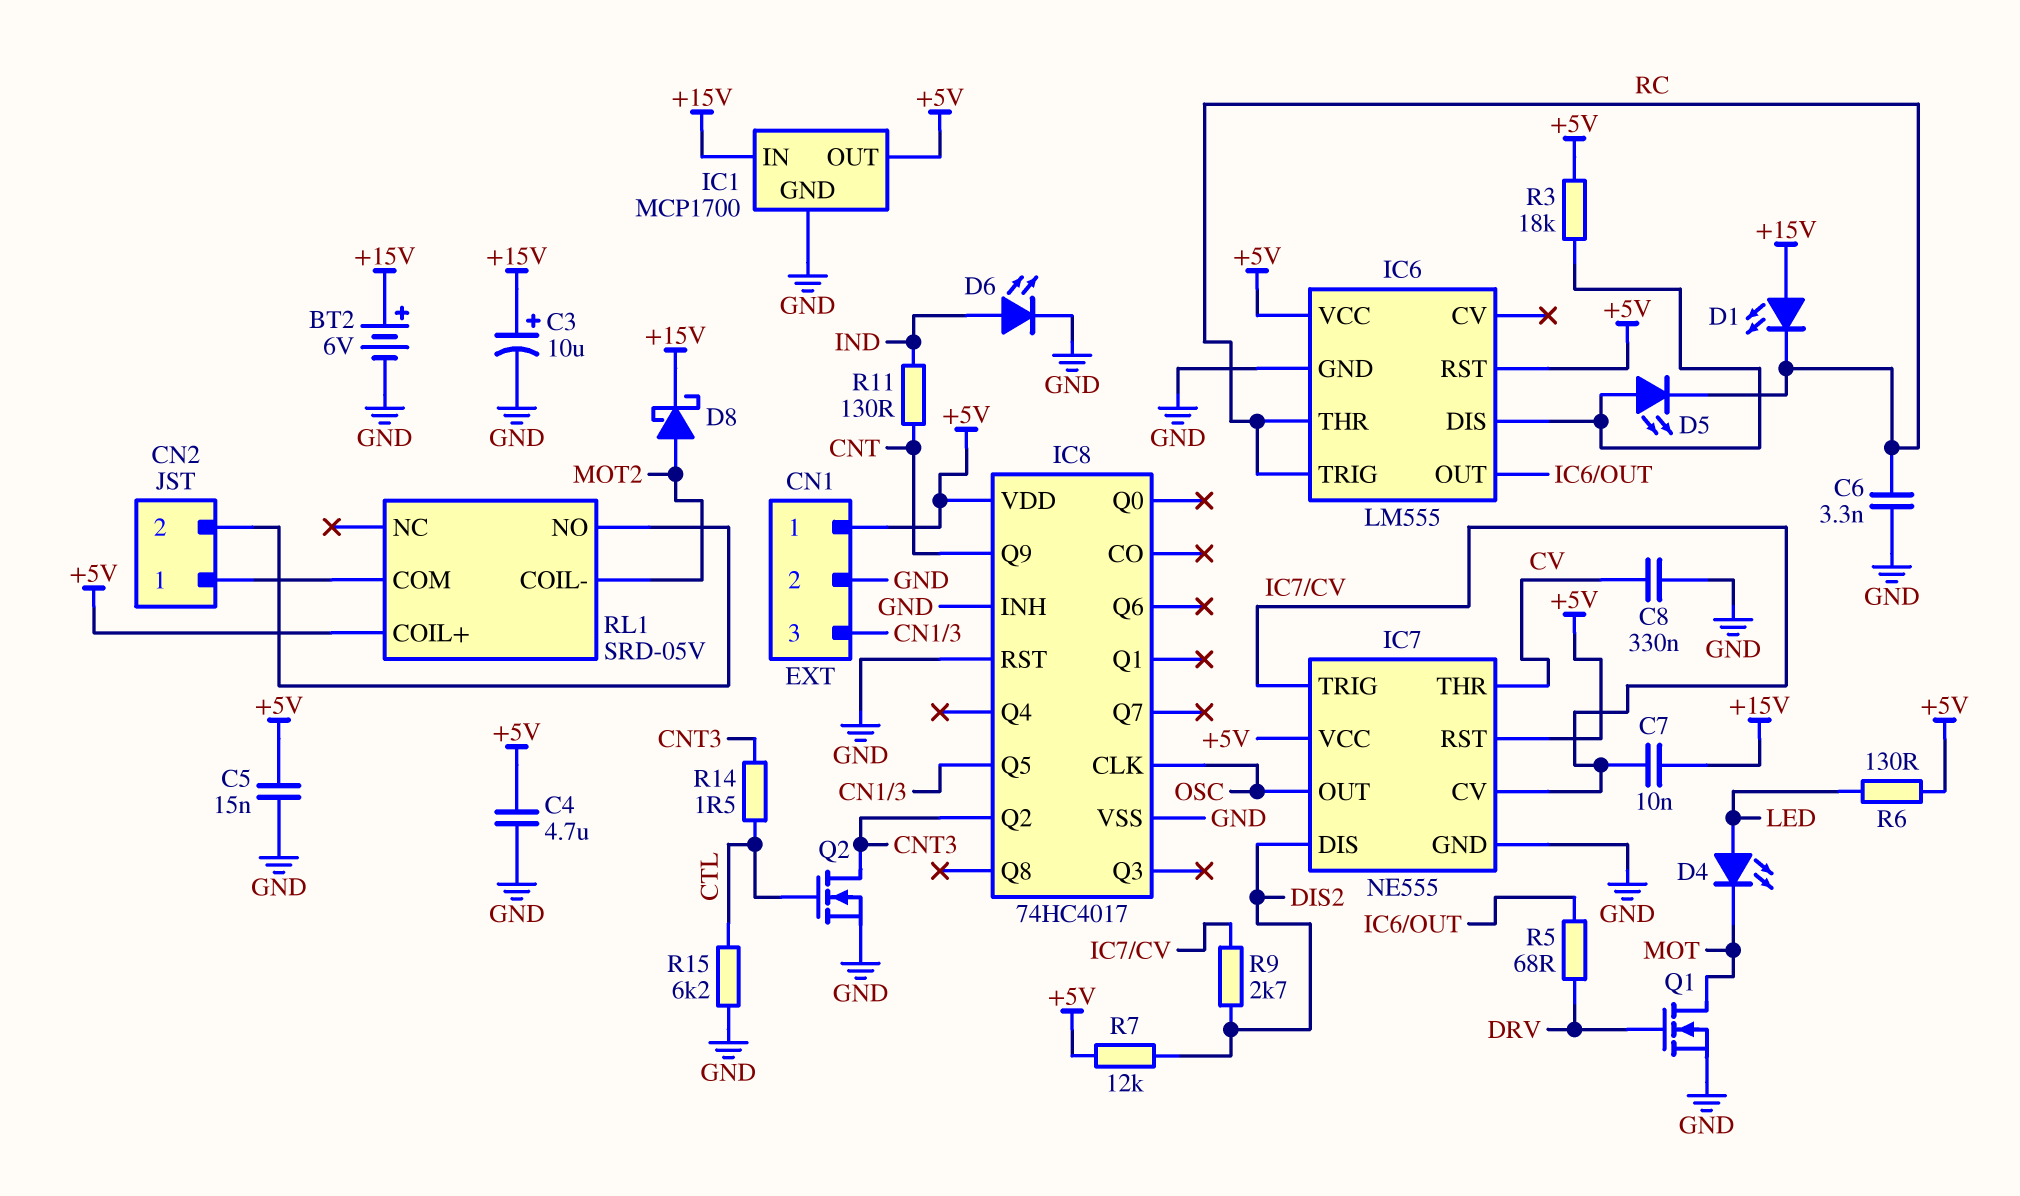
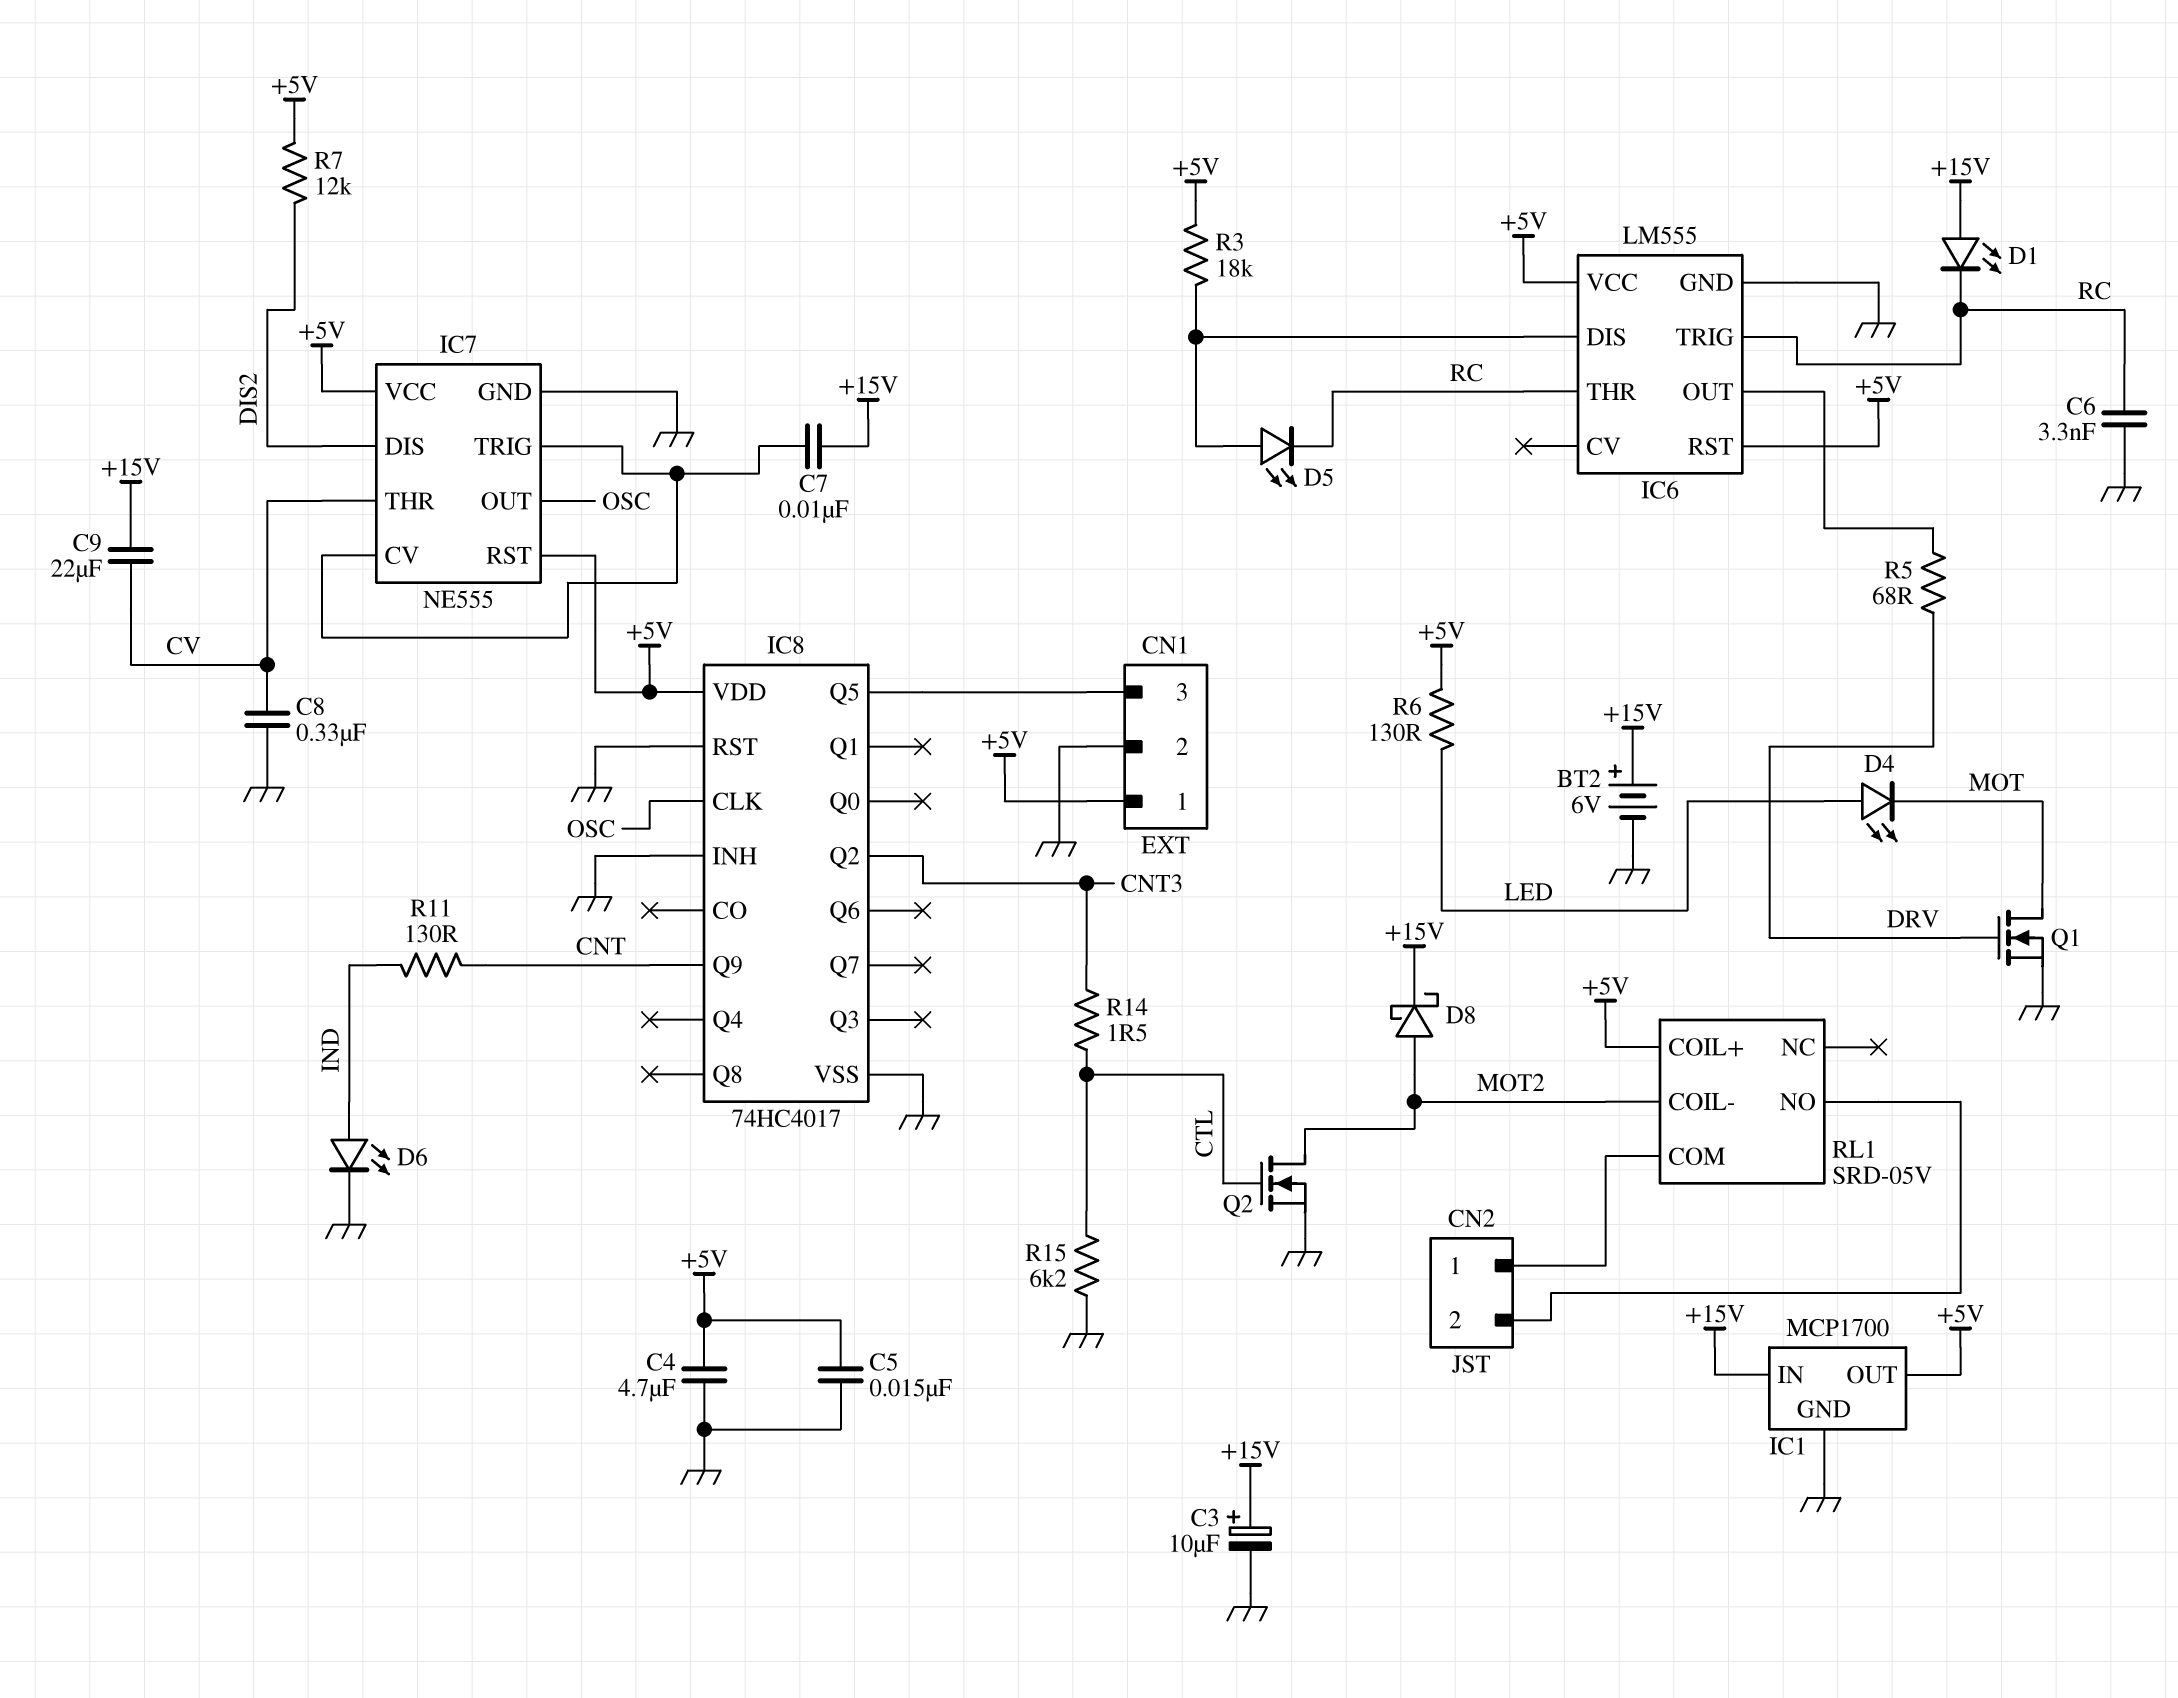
C9: none -> 22uF (+15V, CV)
Q2: NMOS (G CTL, D CNT3, S GND) -> NMOS (G CTL, D MOT2, S GND)
R9: 2.7k (DIS2, IC7/CV) -> none

